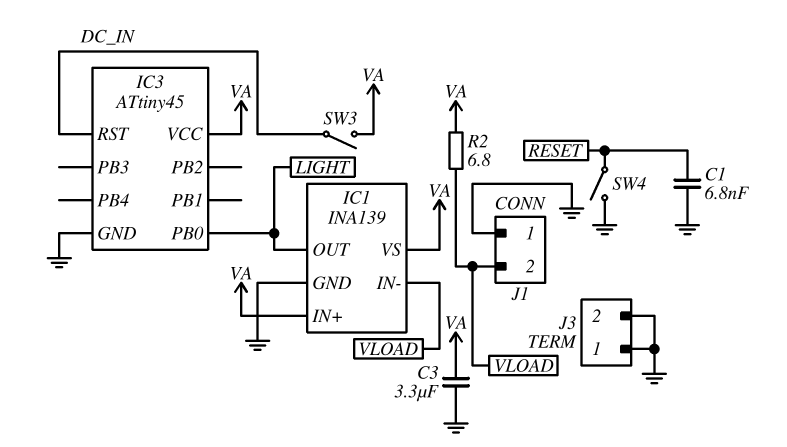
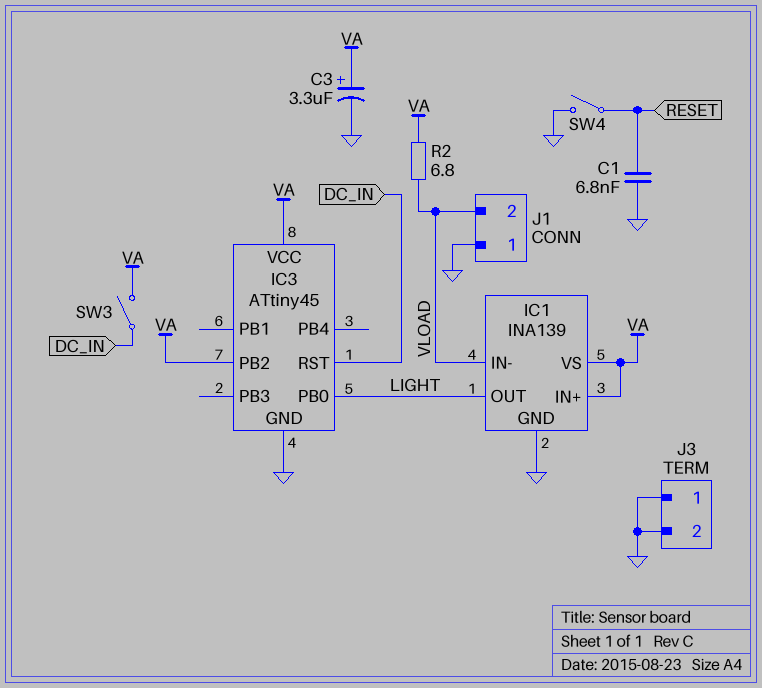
C3: 3.3uF (GND, VA) -> 3.3uF (plus VA, minus GND)
IC3 pin PB2: none -> VA

